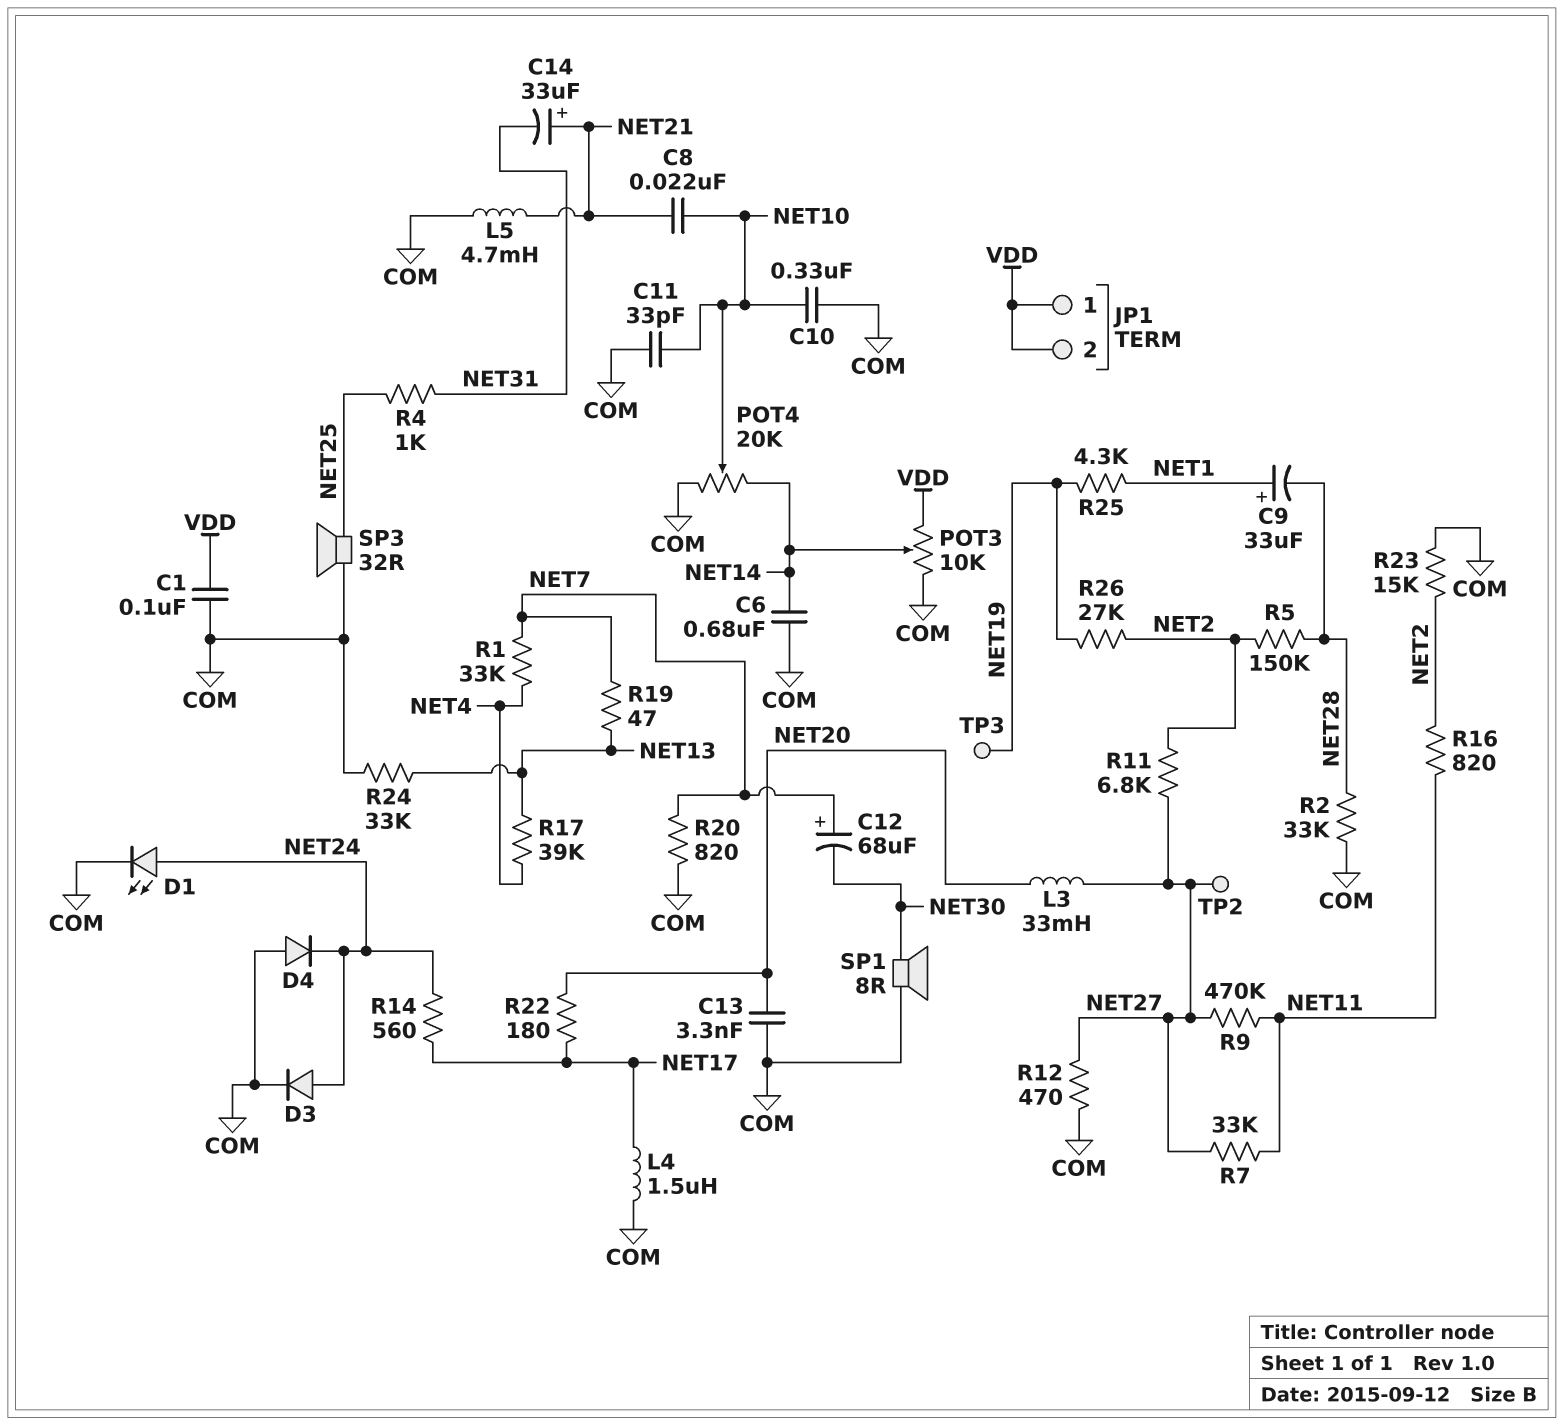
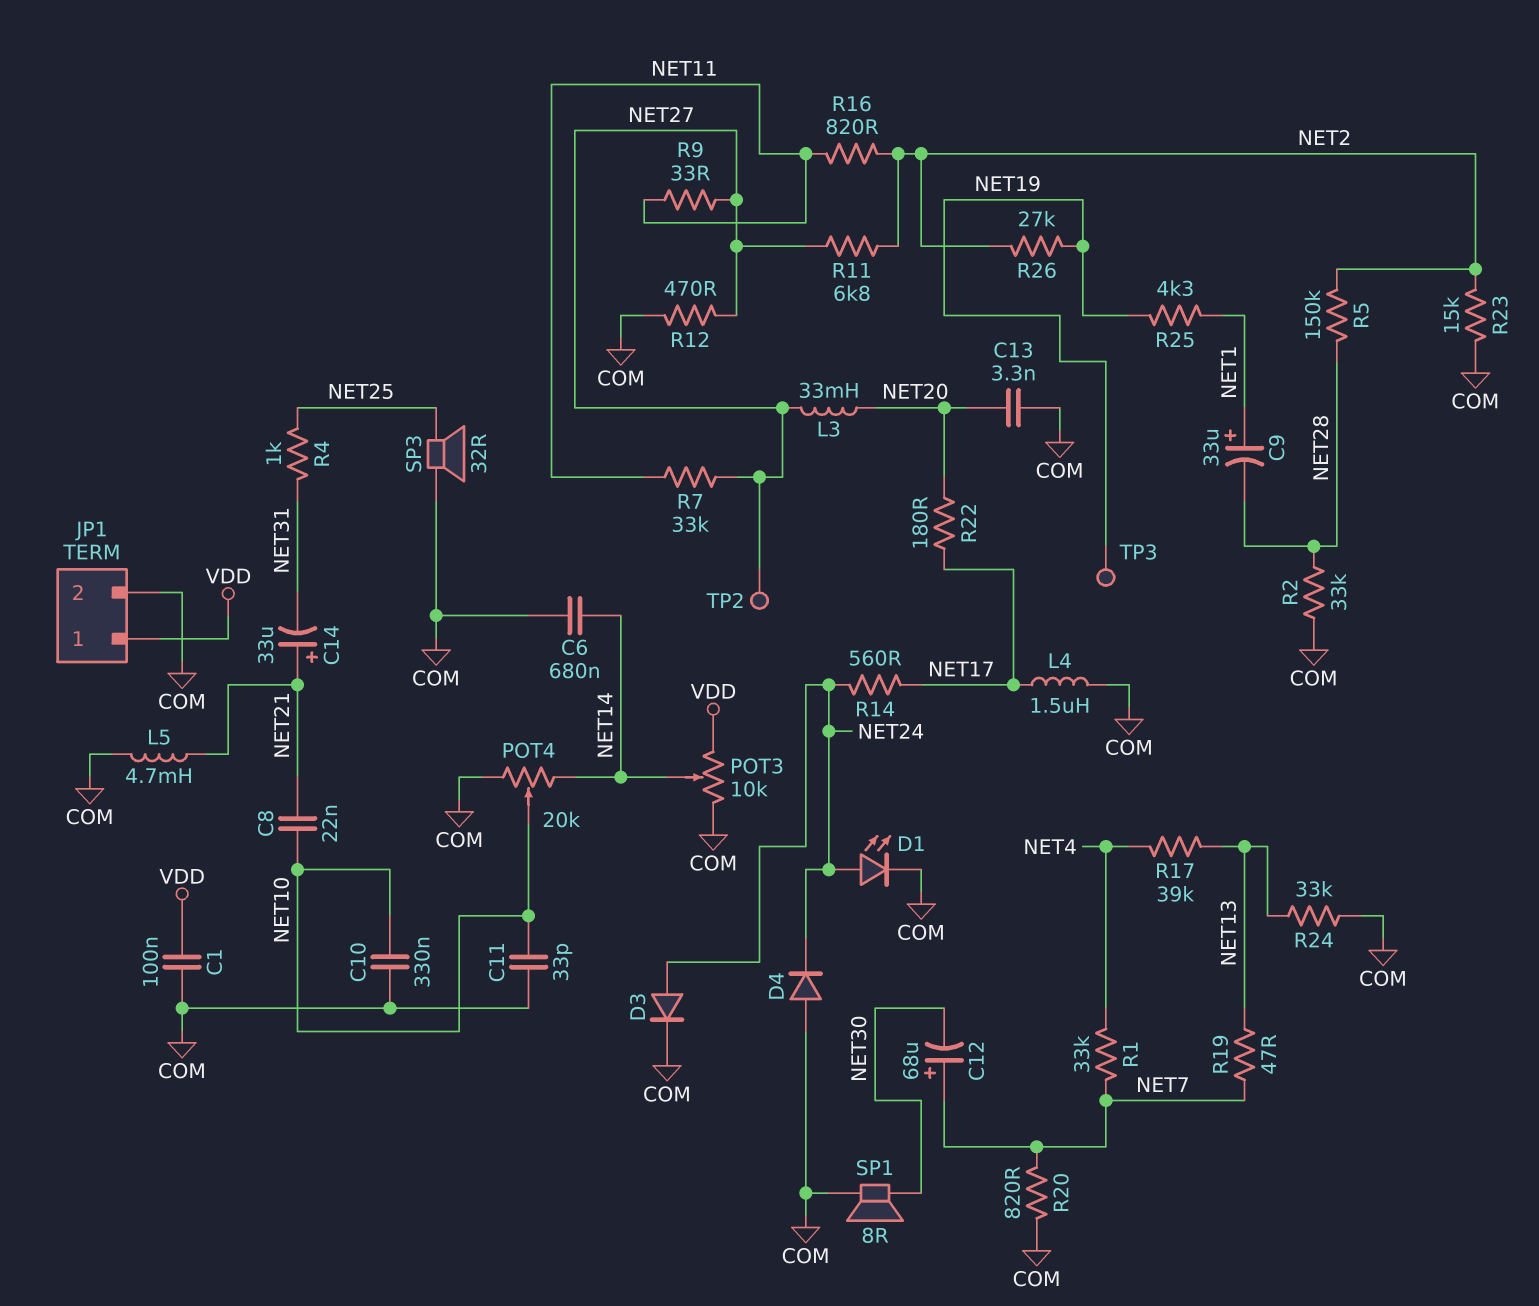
JP1 pin 2: VDD -> COM
R9: 470k (NET11, NET27) -> 33 (NET11, NET27)

